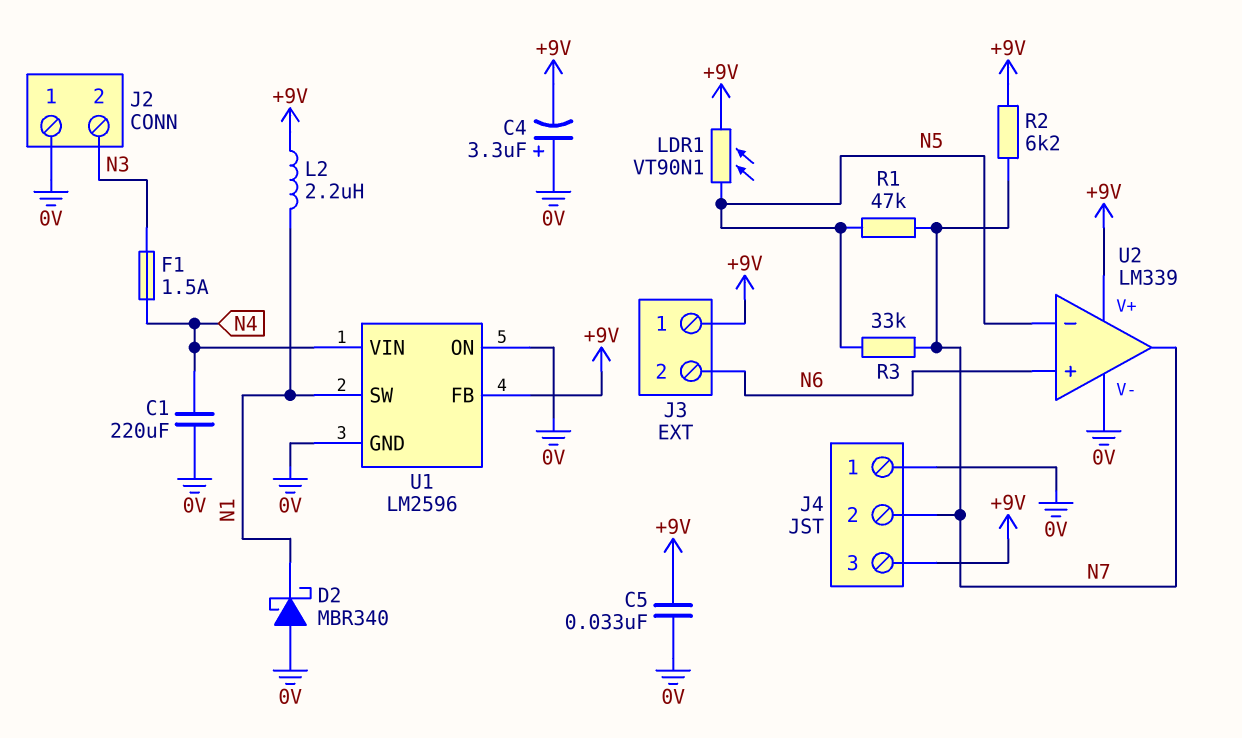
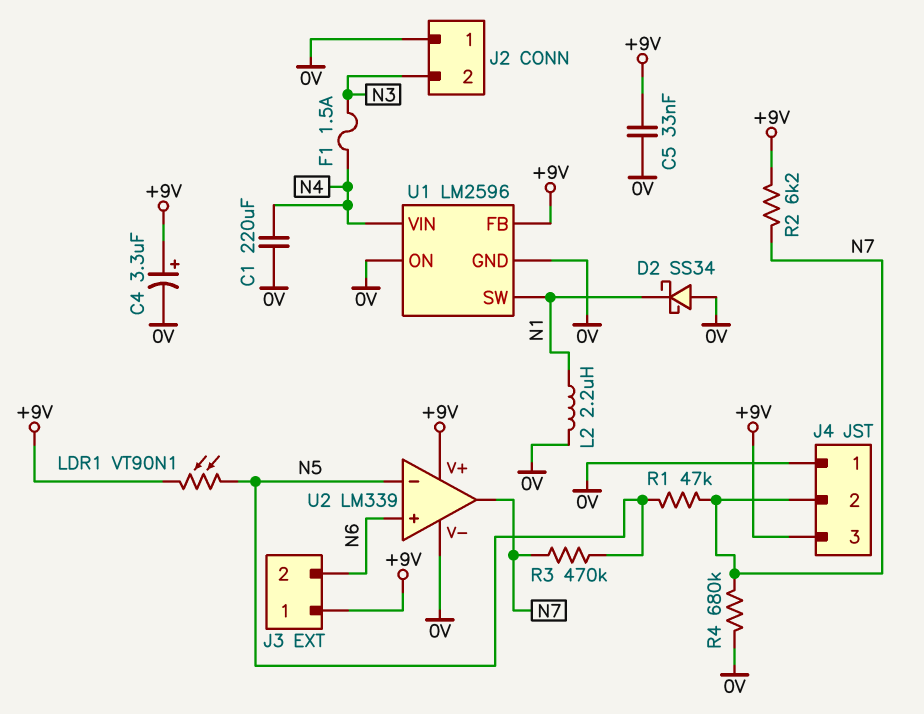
C4: 3.3uF (plus 0V, minus +9V) -> 3.3uF (plus +9V, minus 0V)
D2: schottky MBR340 (A 0V, K N1) -> schottky SS34 (A 0V, K N1)
L2: 2.2uH (+9V, N1) -> 2.2uH (0V, N1)
R3: 33k (N5, N7) -> 470k (N5, N7)
R4: none -> 680k (0V, N7)

